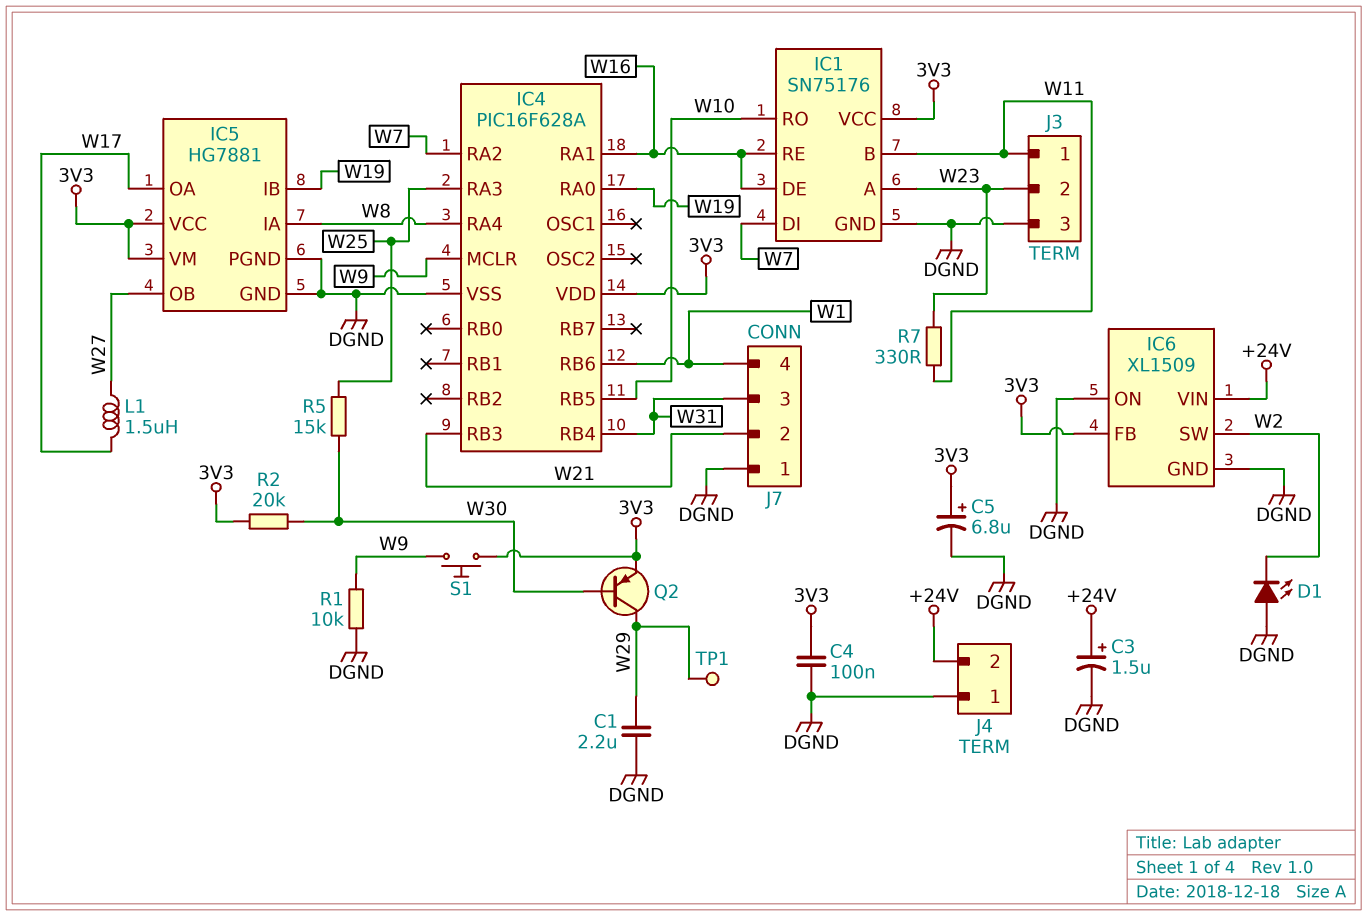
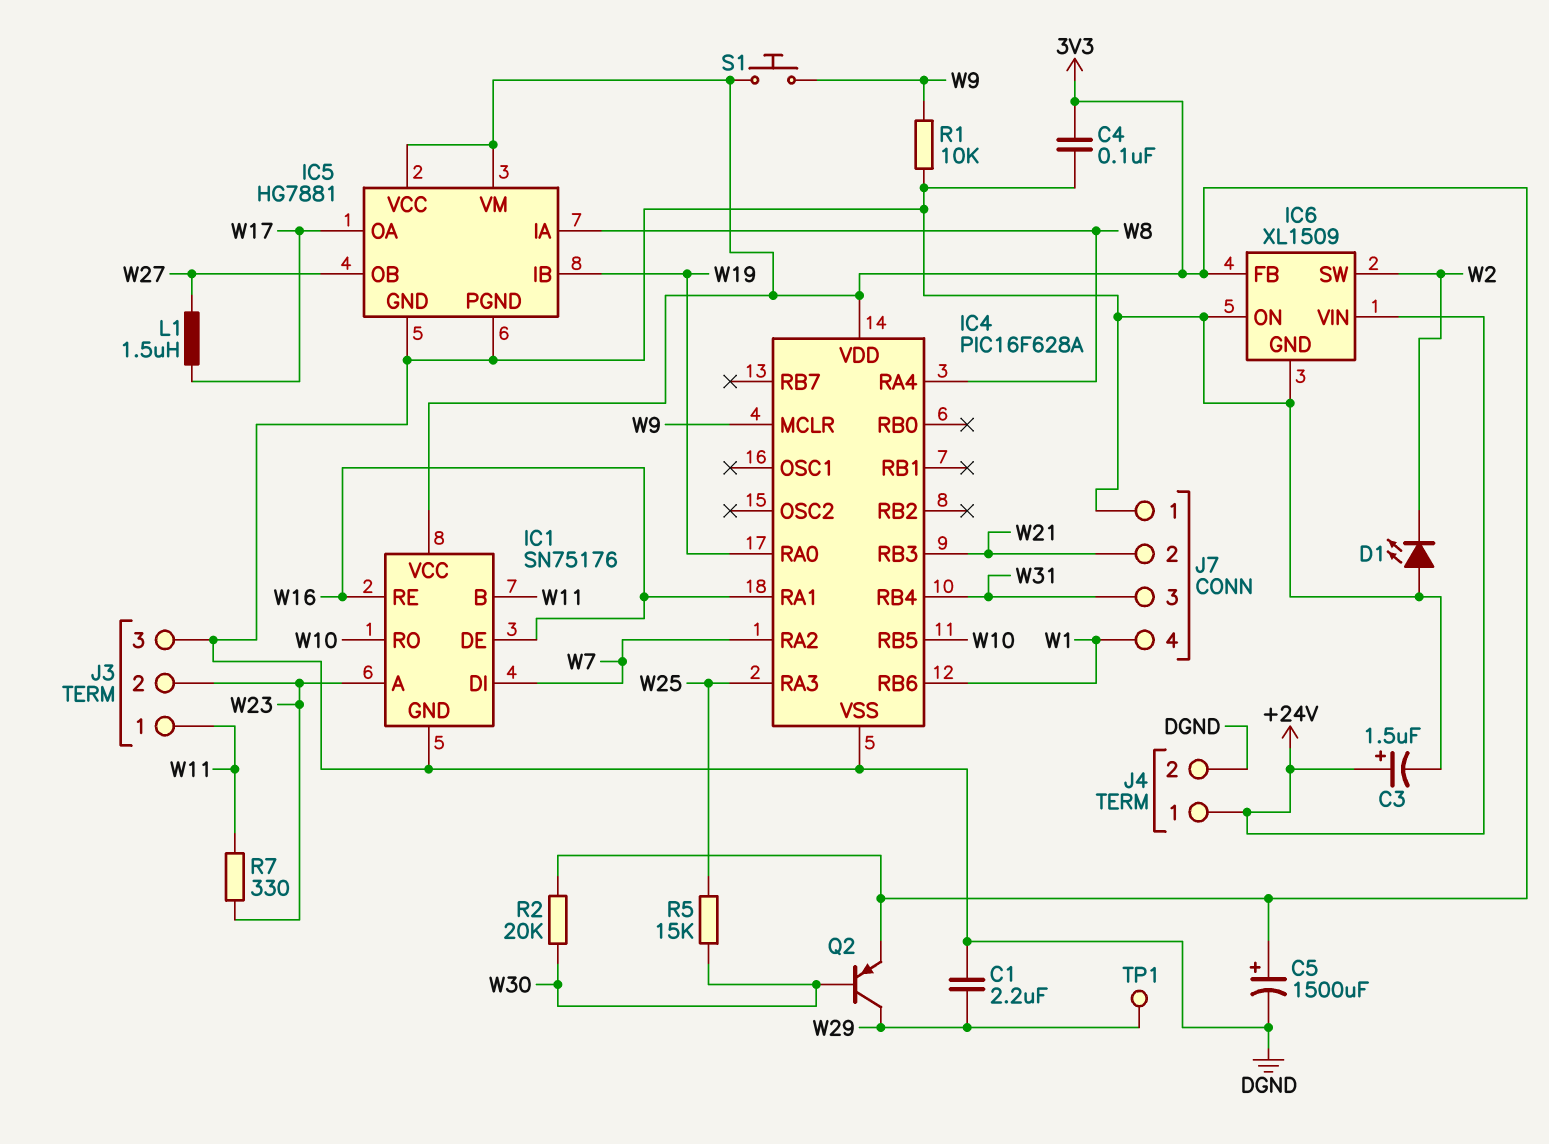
C5: 6.8uF (plus 3V3, minus DGND) -> 1500uF (plus 3V3, minus DGND)
J4 pin 1: DGND -> +24V
J4 pin 2: +24V -> DGND

